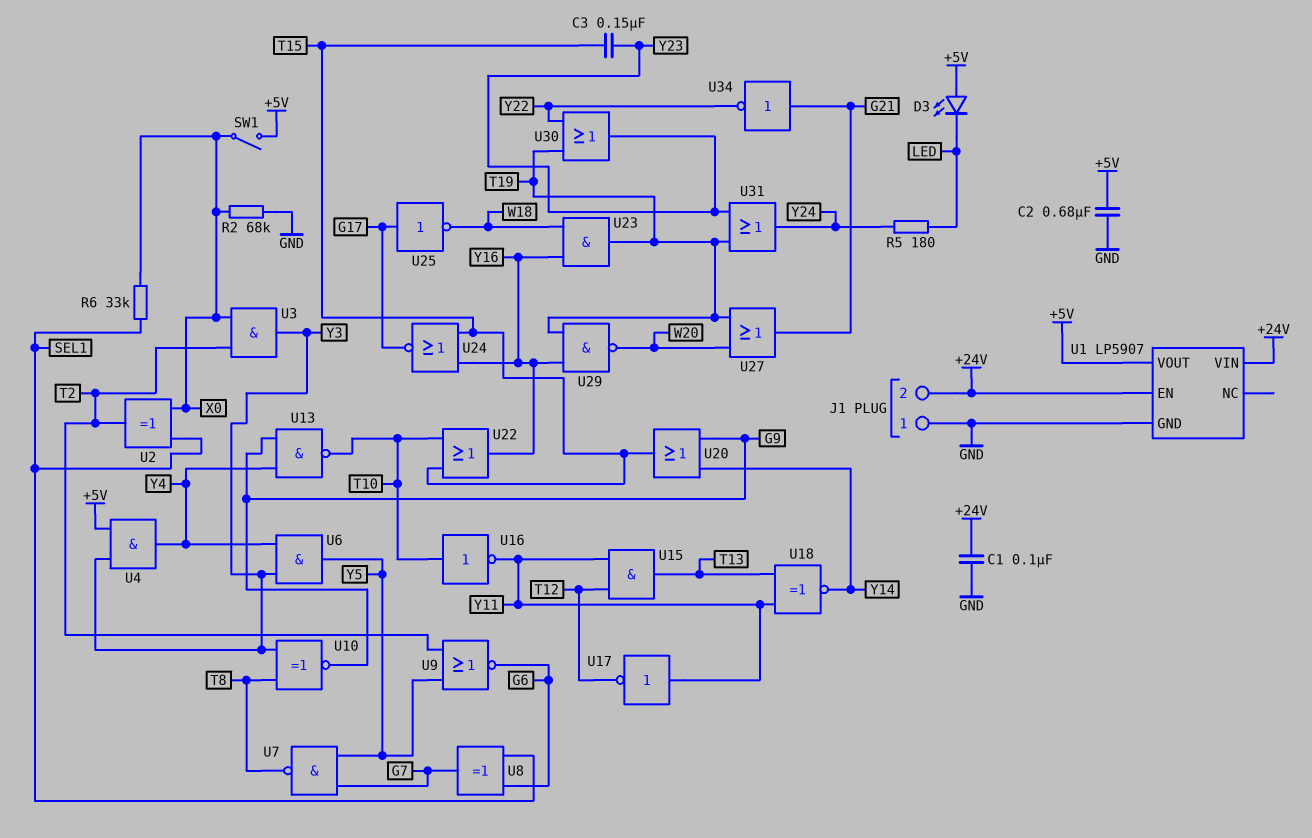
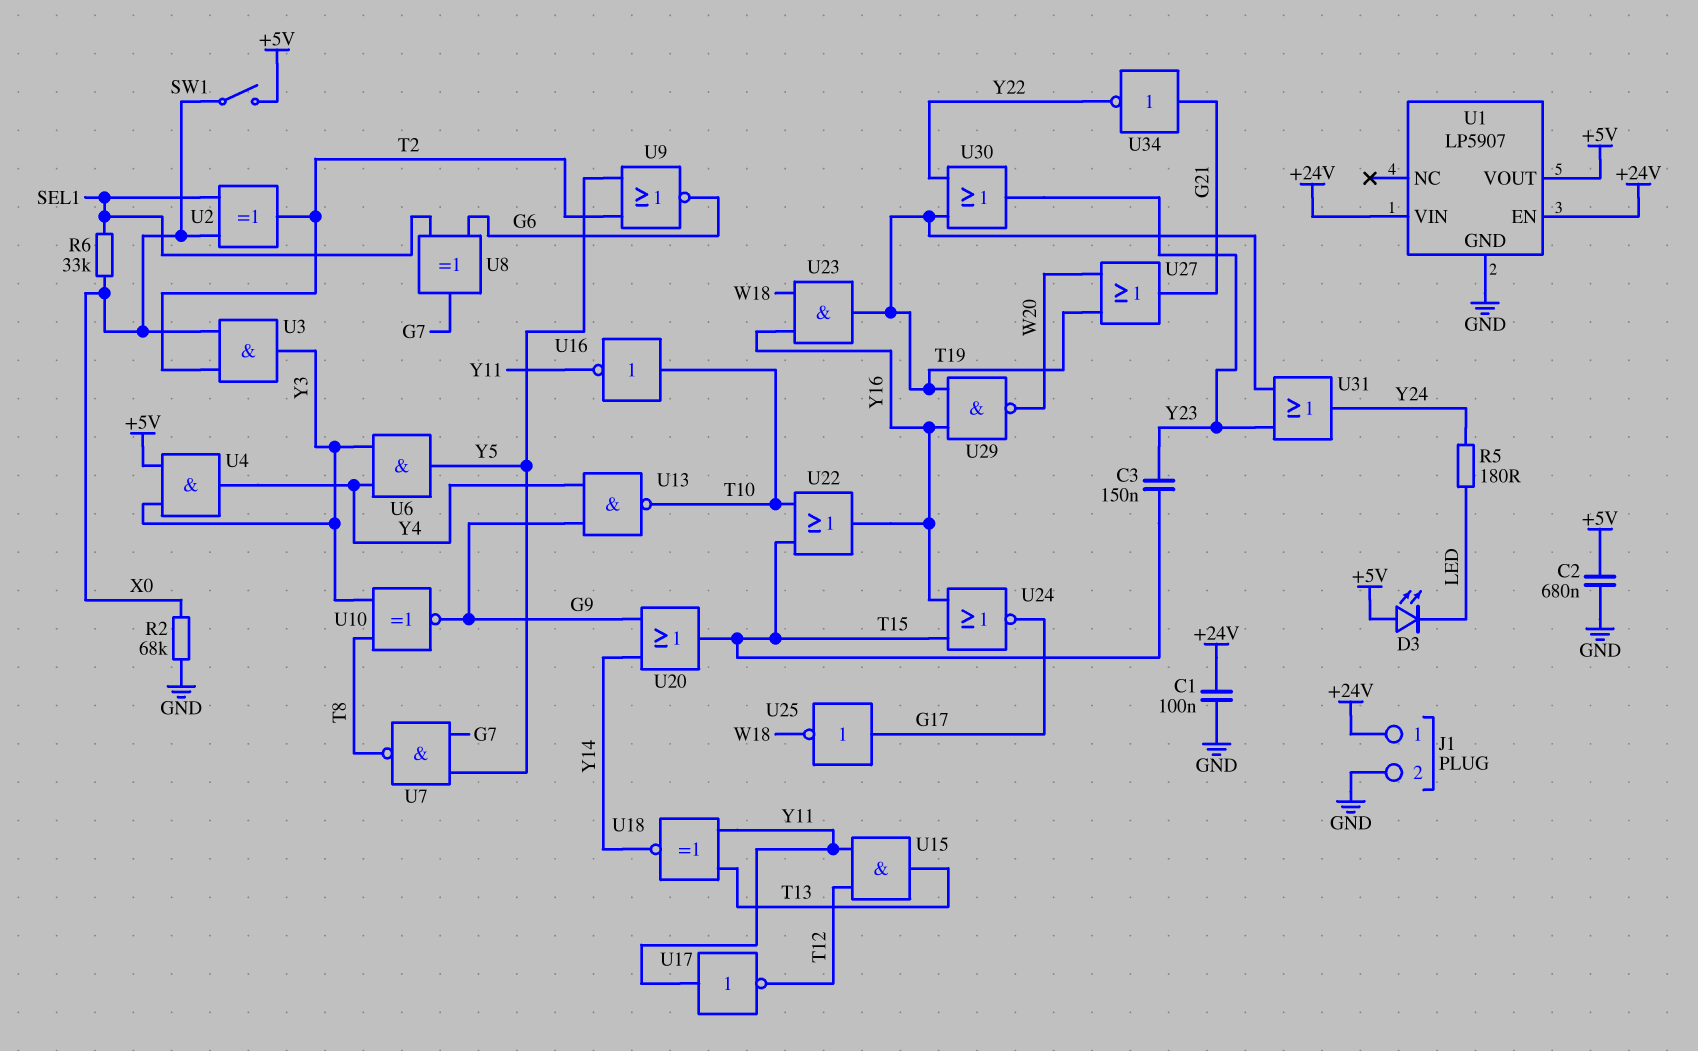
J1 pin 1: GND -> +24V
J1 pin 2: +24V -> GND

